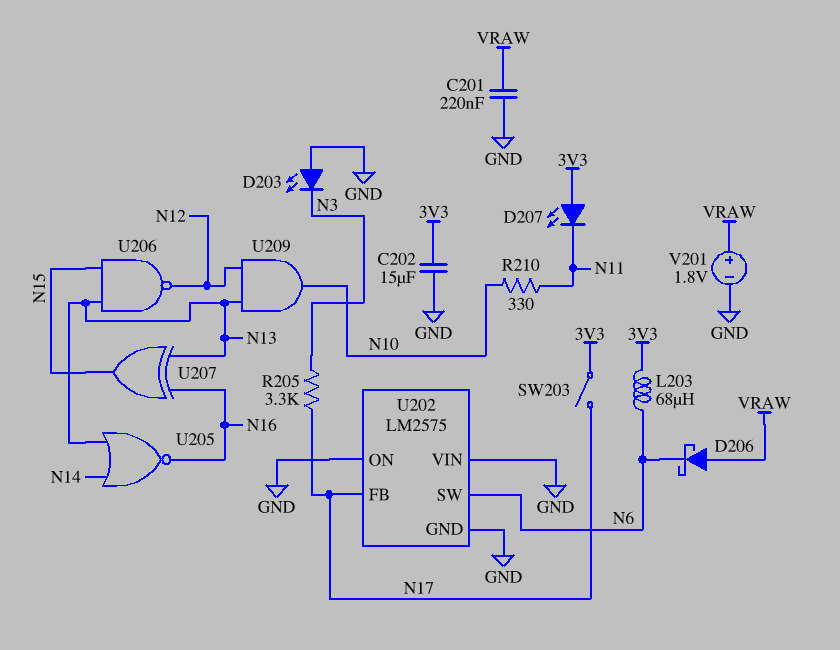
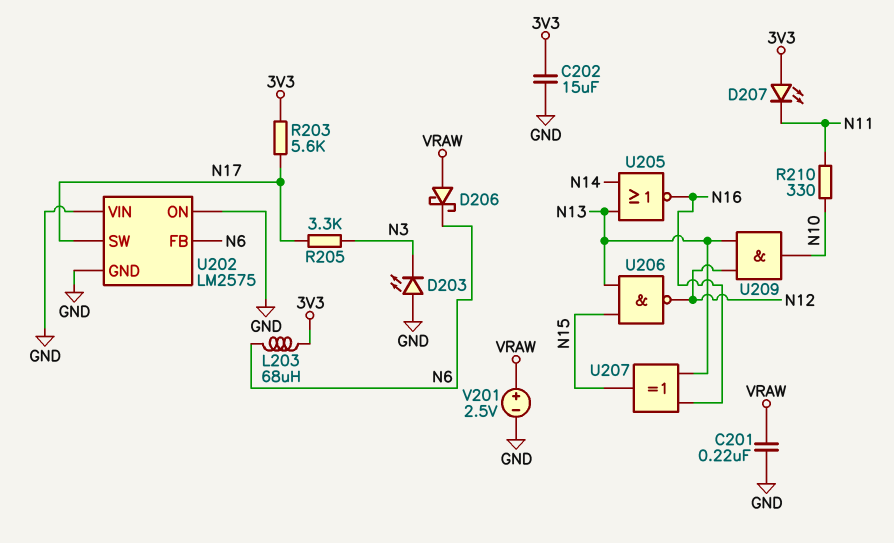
R203: none -> 5.6k (3V3, N17)
SW203: switch (3V3, N17) -> none
U202 pin FB: N17 -> N6
U202 pin SW: N6 -> N17
V201: 1.8V (plus VRAW, minus GND) -> 2.5V (plus VRAW, minus GND)

